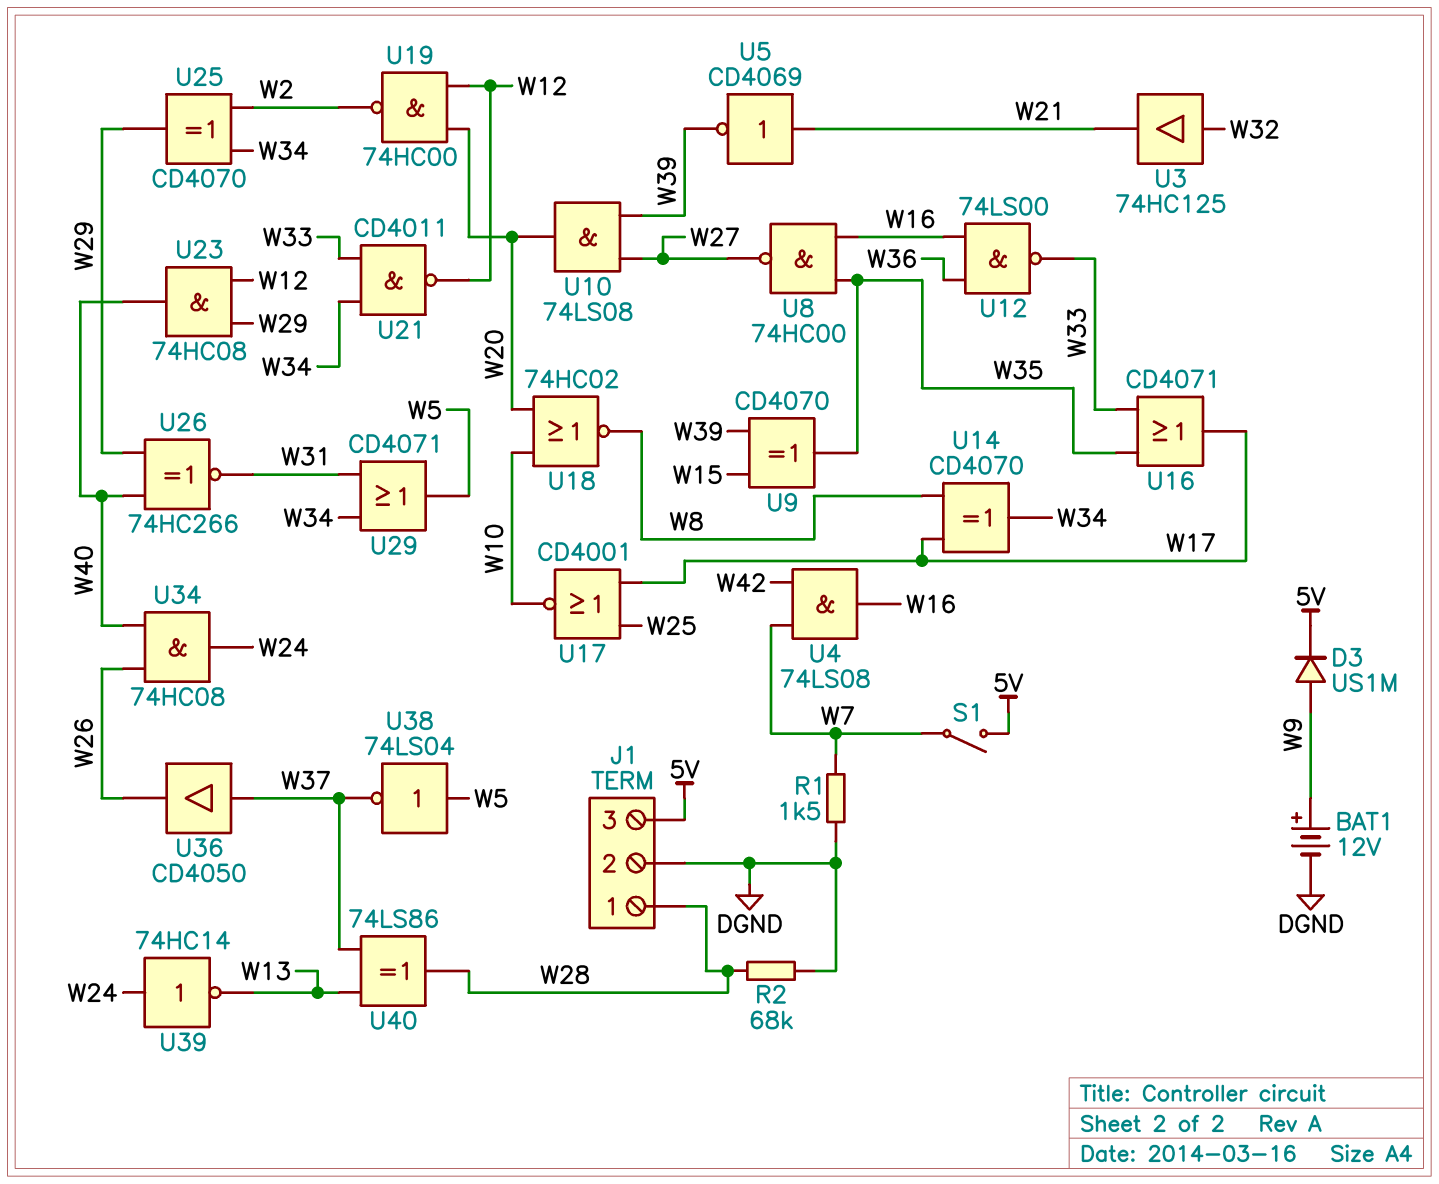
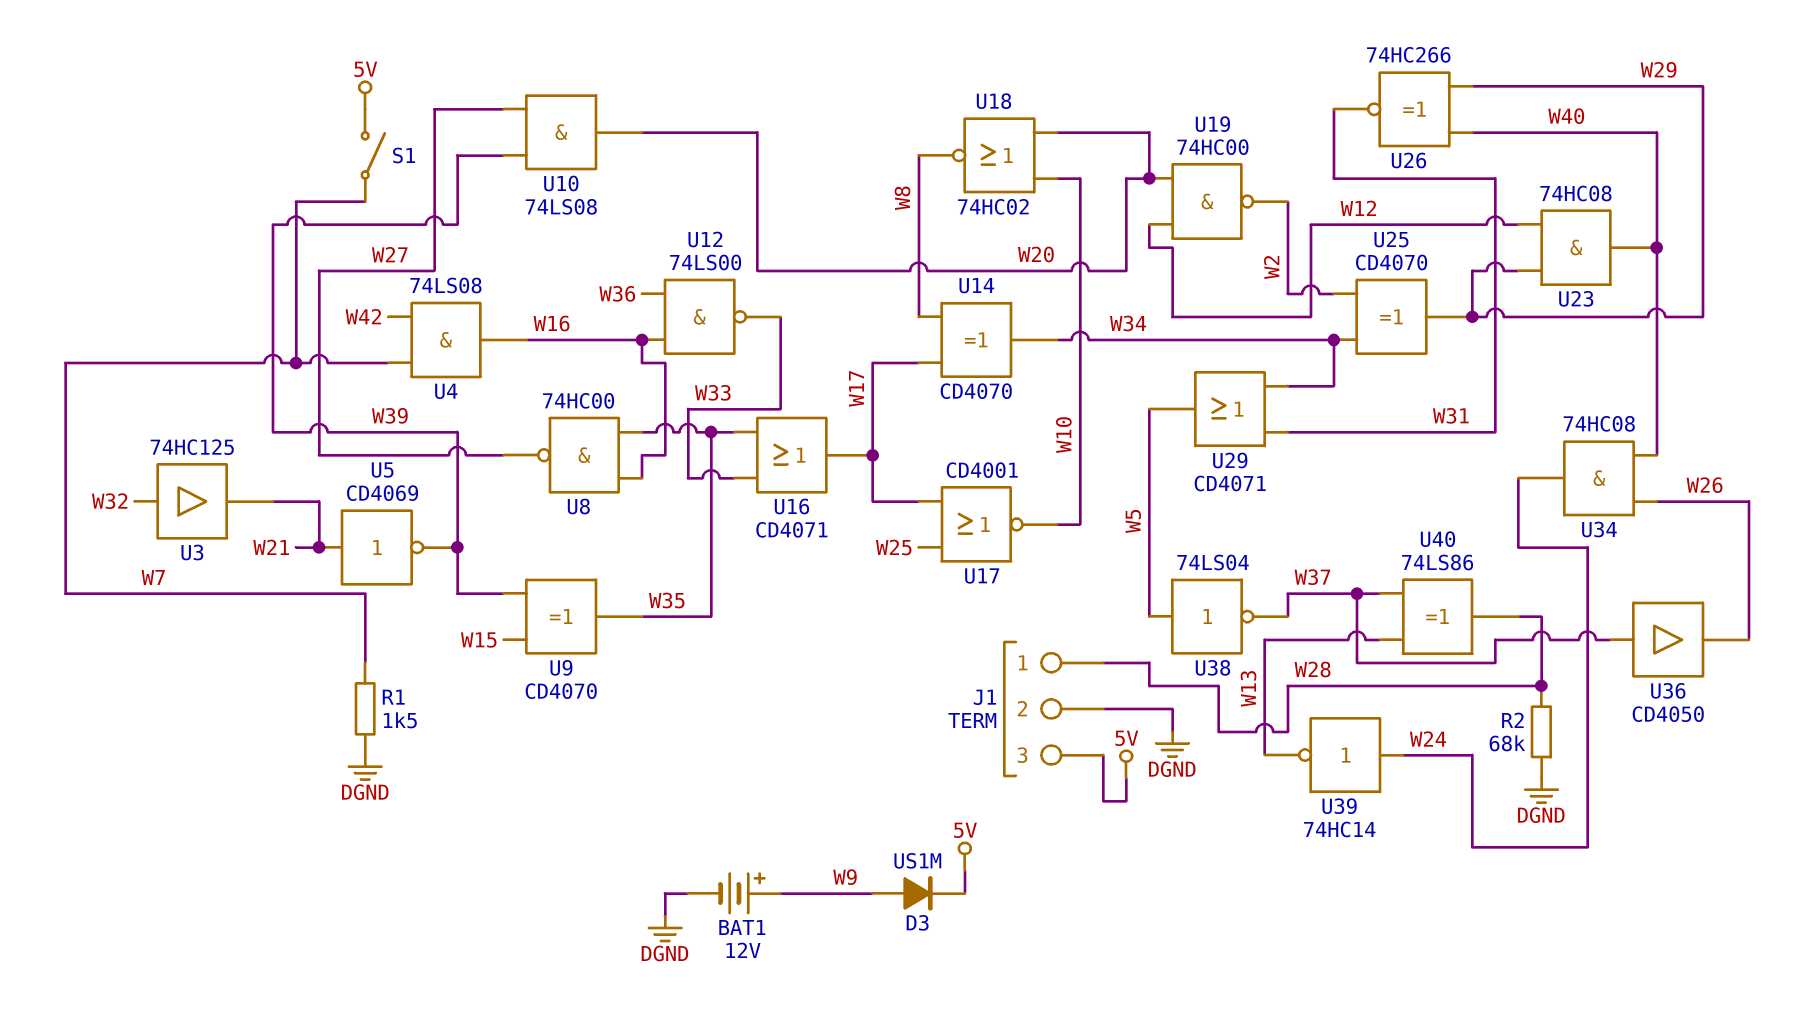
U21: NAND CD4011 (in W33, in W34, out W12) -> none

